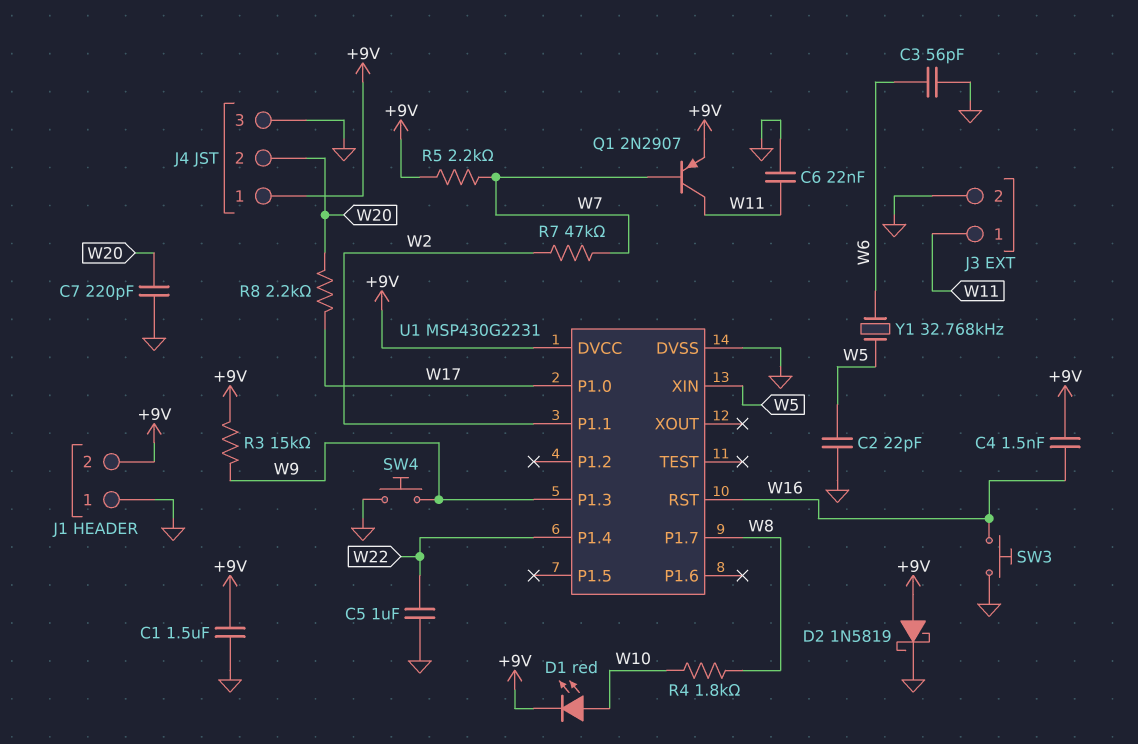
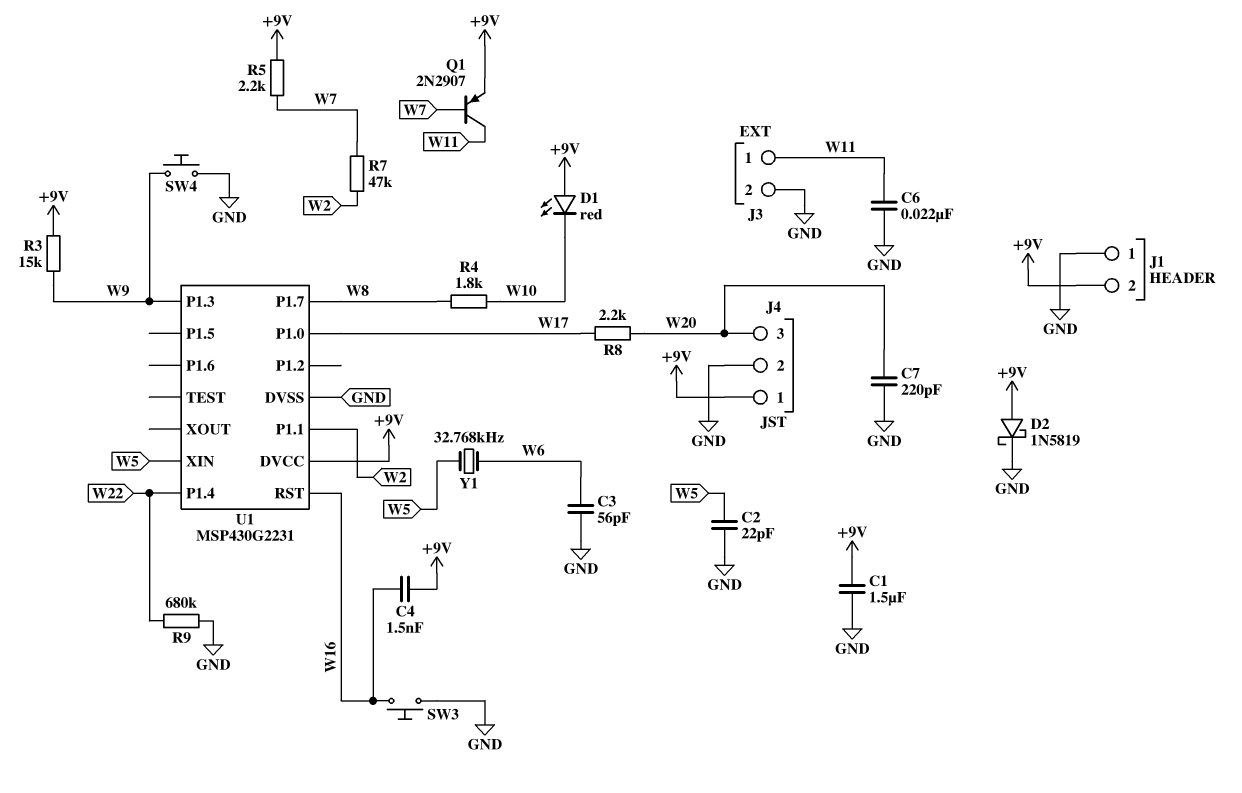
C5: 1uF (GND, W22) -> none
D1: LED red (A W10, K +9V) -> LED red (A +9V, K W10)
J4 pin 2: W20 -> GND
J4 pin 3: GND -> W20
R9: none -> 680k (GND, W22)

